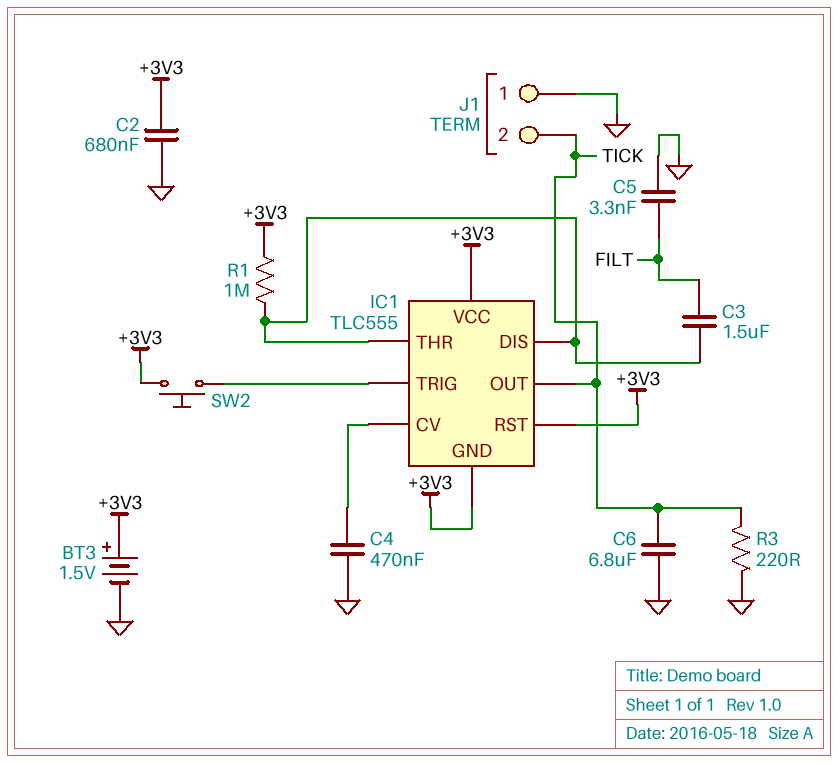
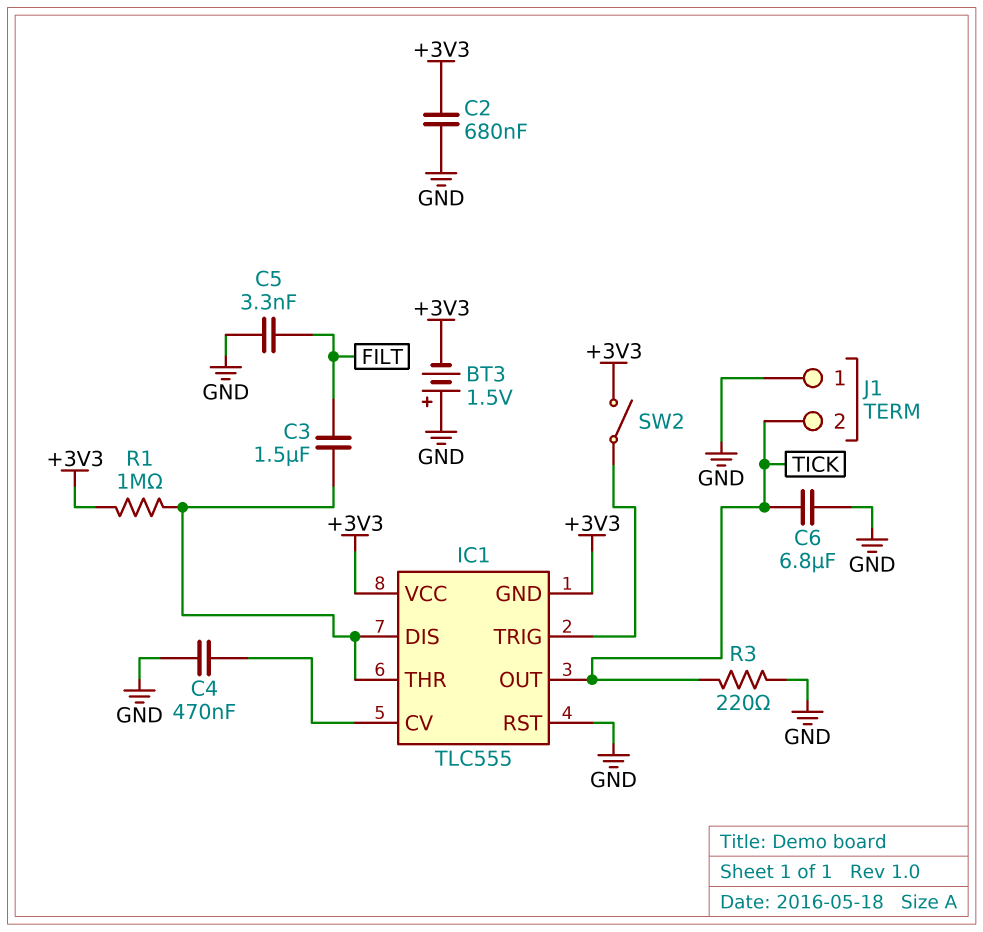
BT3: 1.5V (plus +3V3, minus GND) -> 1.5V (plus GND, minus +3V3)
IC1 pin RST: +3V3 -> GND
SW2: button (+3V3, IC1/TRIG) -> switch (+3V3, IC1/TRIG)

